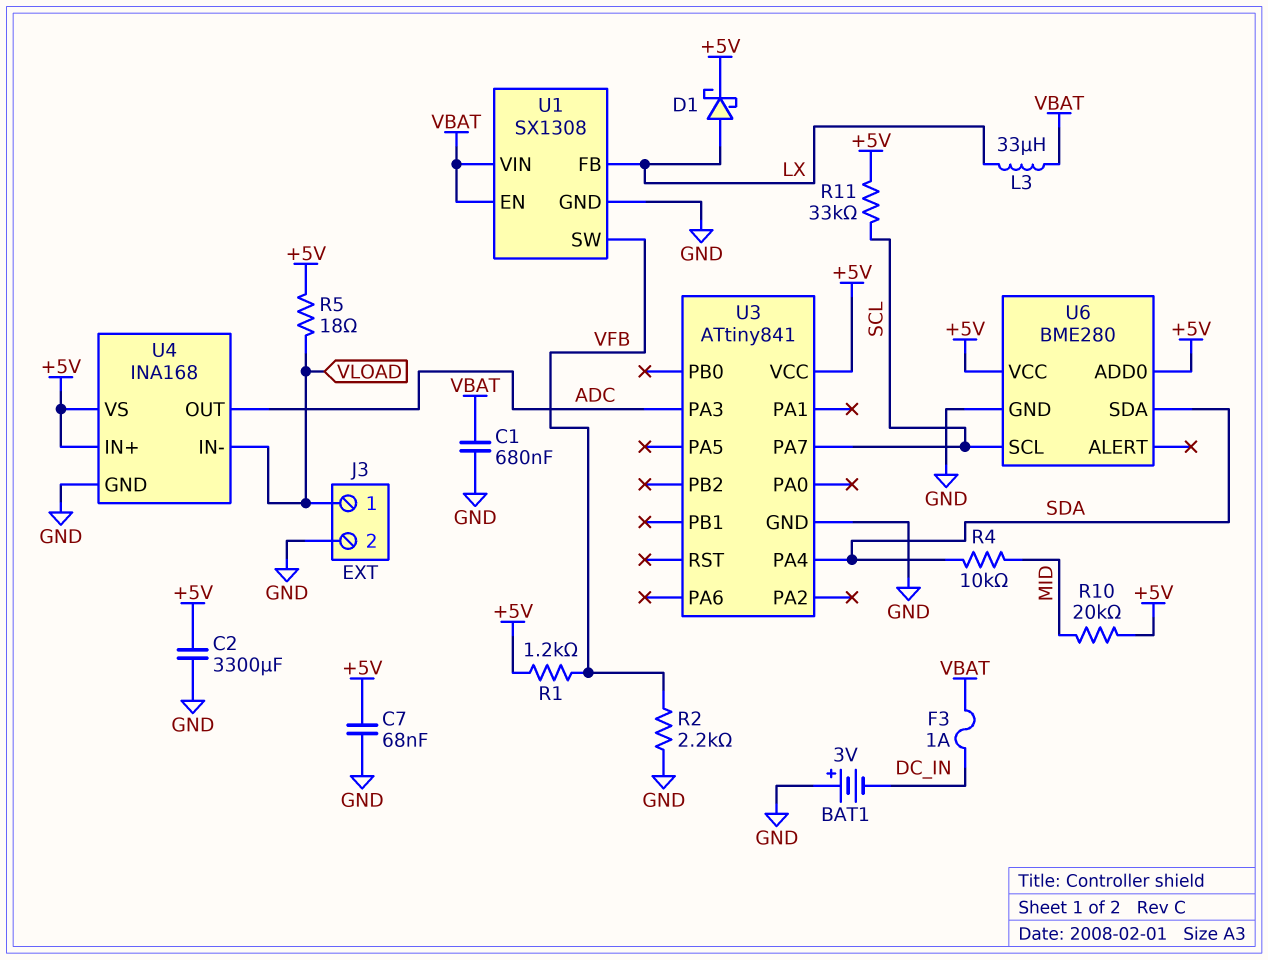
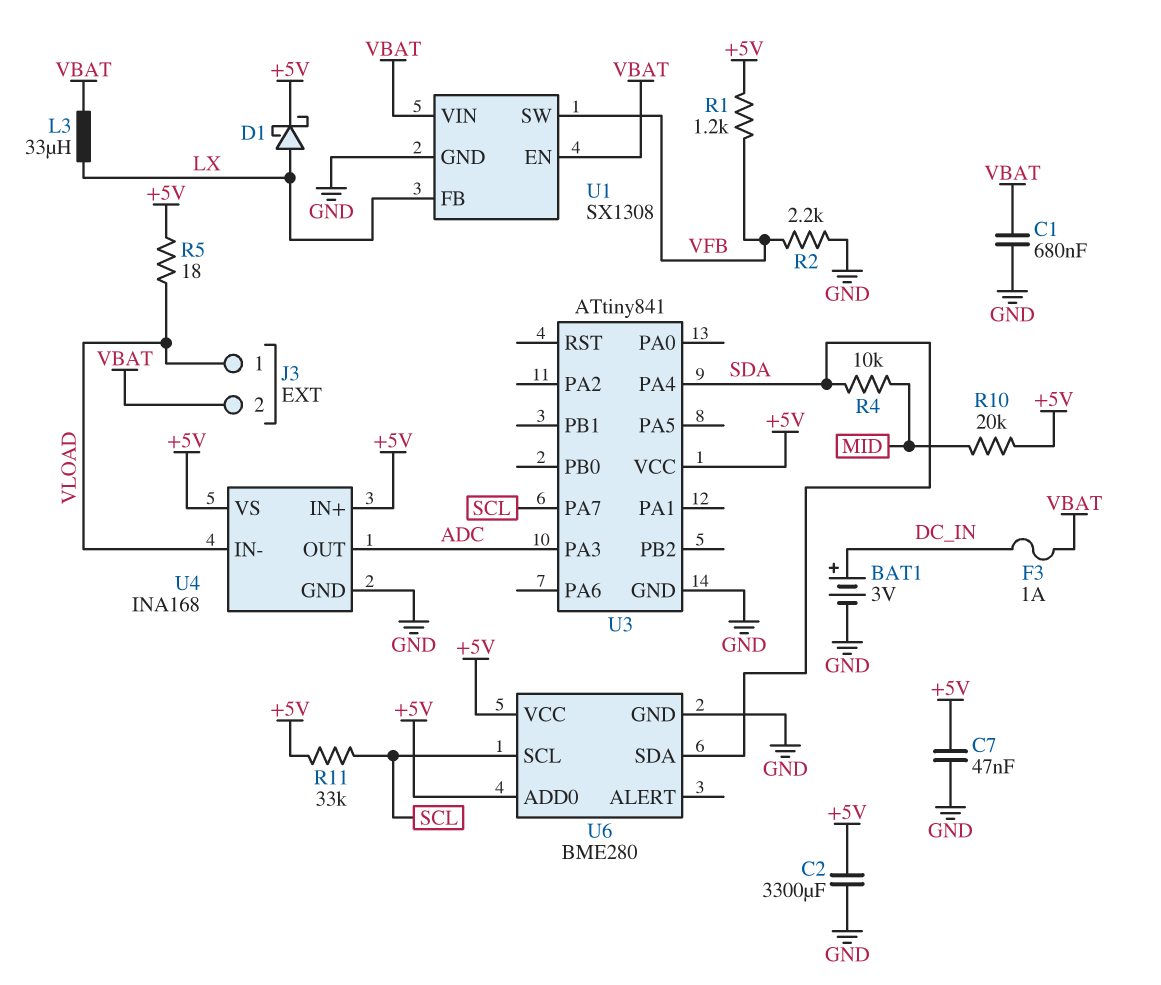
BAT1: 3V (plus GND, minus DC_IN) -> 3V (plus DC_IN, minus GND)
C7: 68nF (+5V, GND) -> 47nF (+5V, GND)
J3 pin 2: GND -> VBAT

